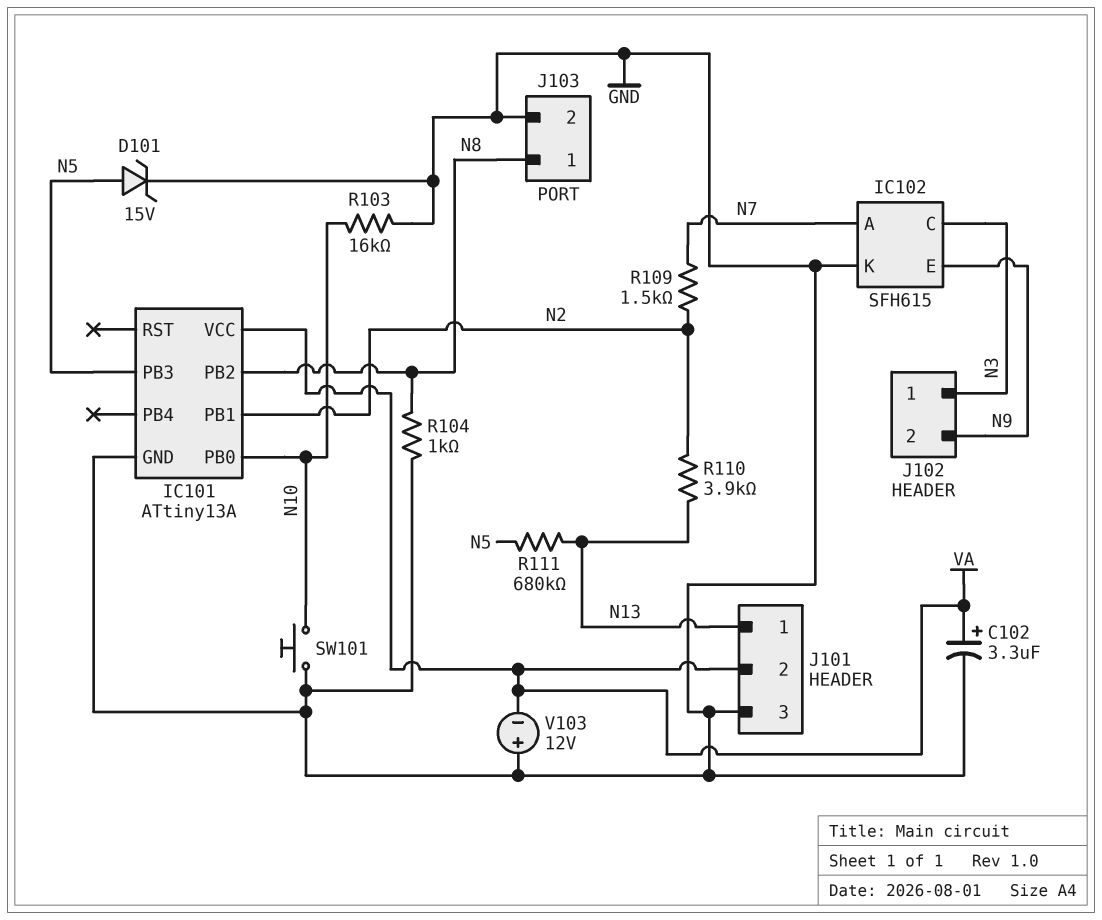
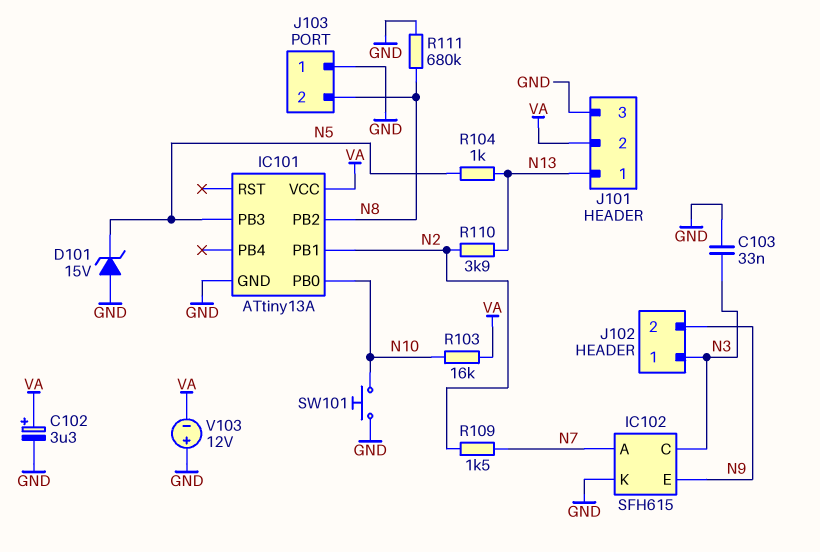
C103: none -> 33nF (GND, N3)
D101: zener 15V (A N5, K GND) -> zener 15V (A GND, K N5)
J103 pin 1: N8 -> GND
J103 pin 2: GND -> N8
R103: 16k (GND, N10) -> 16k (N10, VA)
R104: 1k (GND, N8) -> 1k (N5, N13)
R111: 680k (N5, N13) -> 680k (GND, N8)

